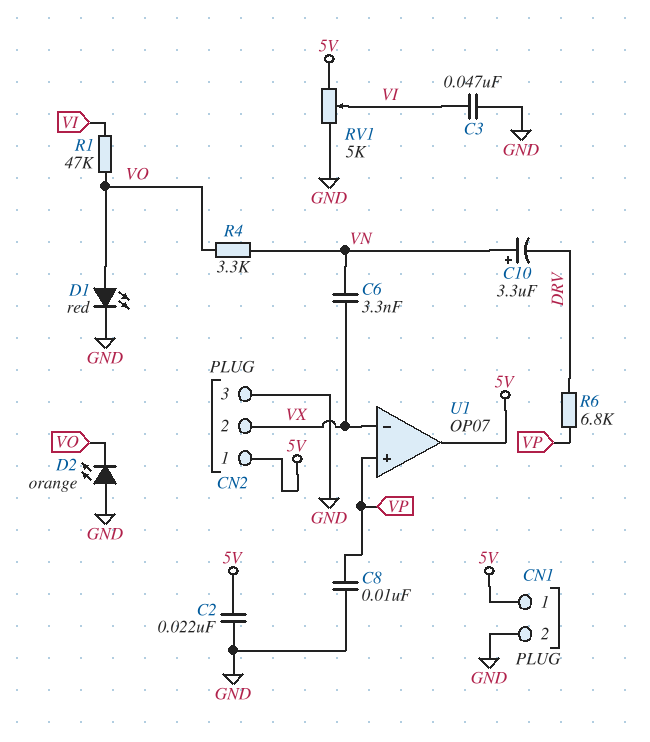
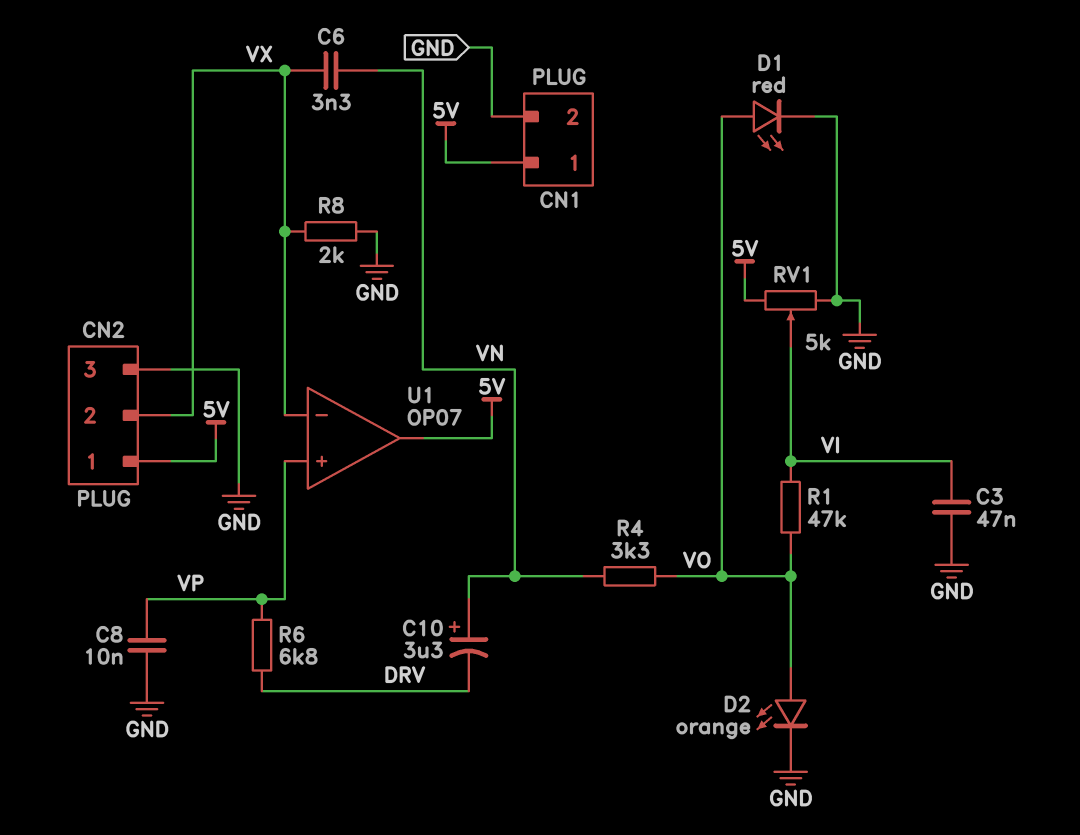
C2: 22nF (5V, GND) -> none
D2: LED orange (A GND, K VO) -> LED orange (A VO, K GND)
R8: none -> 2k (GND, VX)

